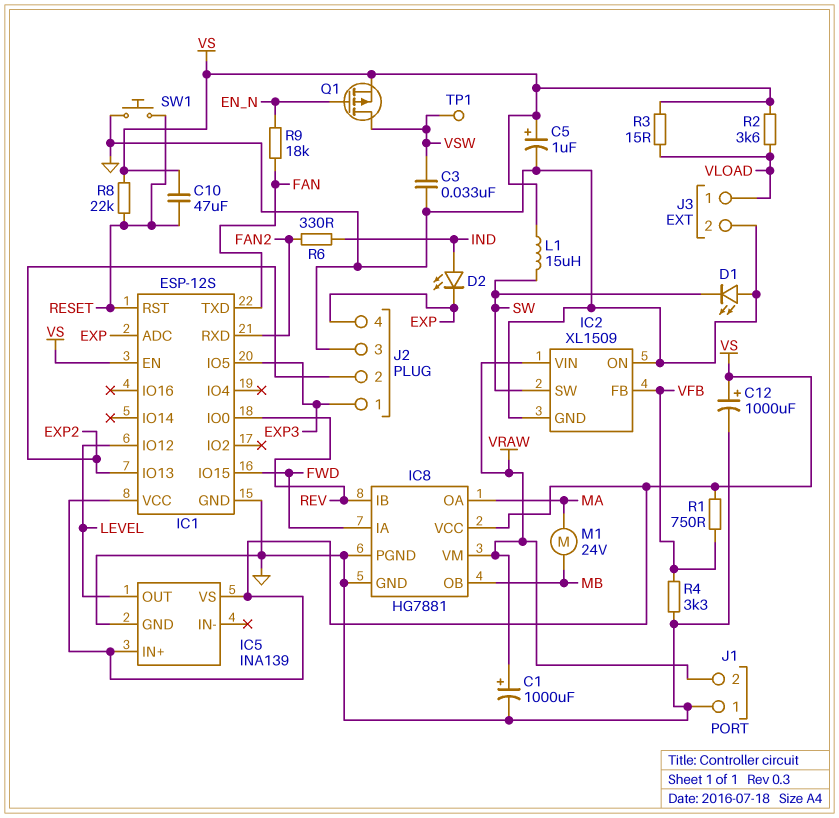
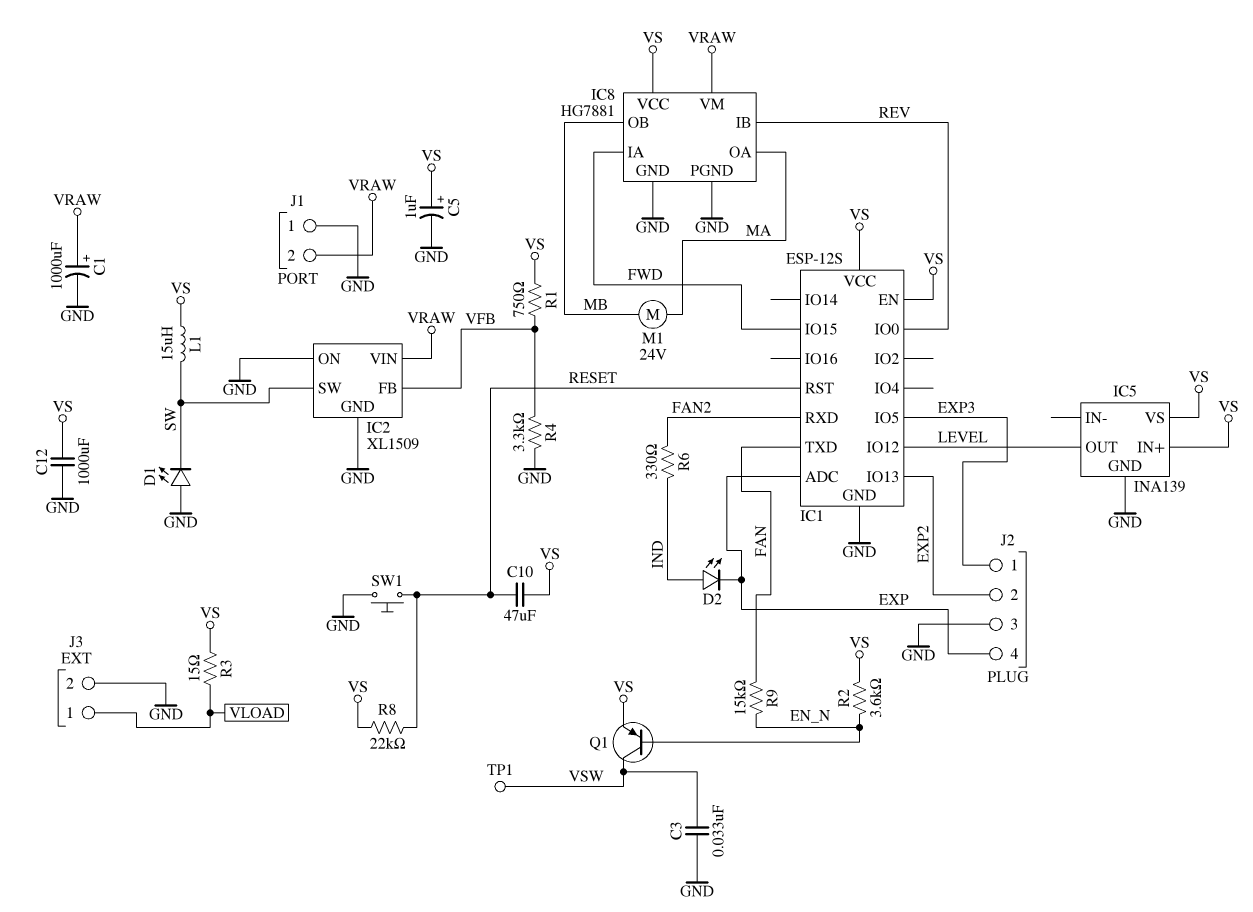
C12: 1000uF (plus VS, minus GND) -> 1000uF (GND, VS)
Q1: PMOS (G EN_N, D VSW, S VS) -> PNP (B EN_N, C VSW, E VS)
R2: 3.6k (VLOAD, VS) -> 3.6k (EN_N, VS)
R9: 18k (EN_N, FAN) -> 15k (EN_N, FAN)

